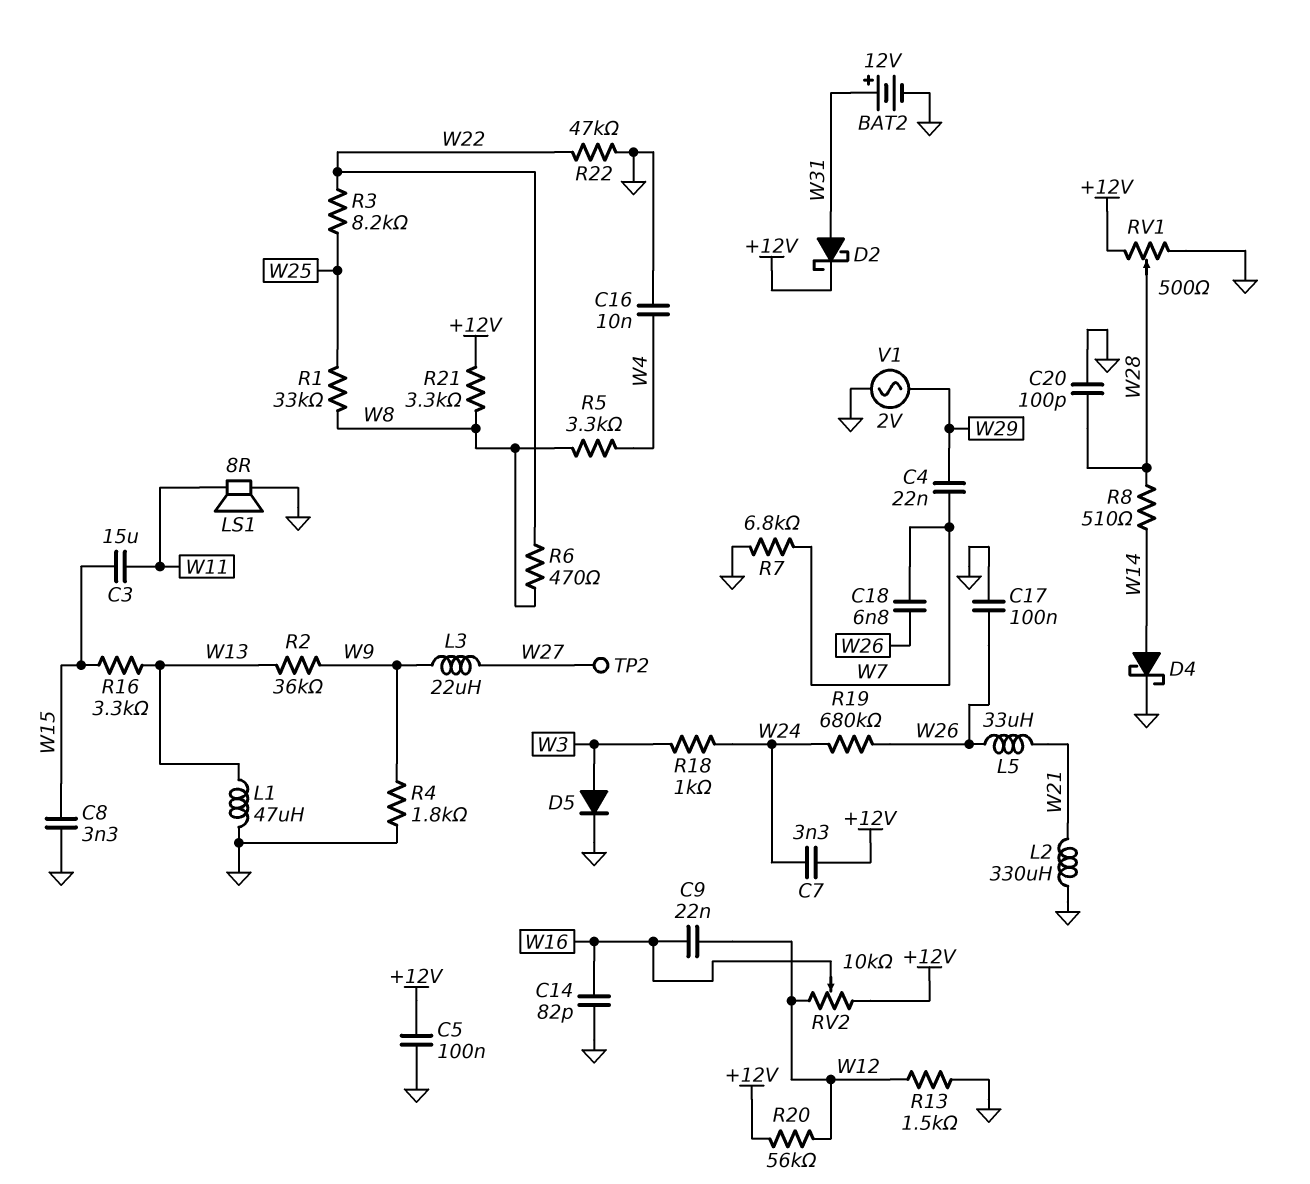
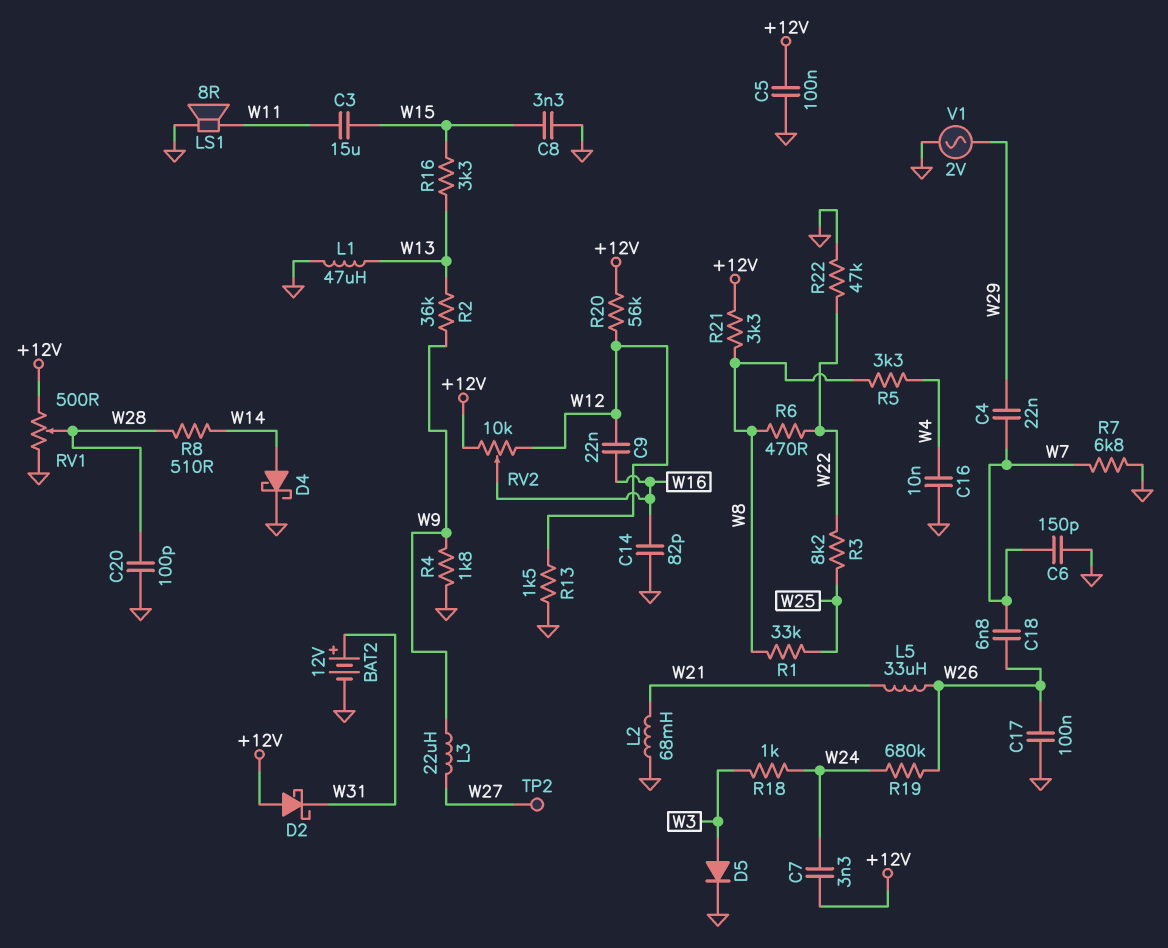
C6: none -> 150pF (GND, W7)
D2: schottky (A W31, K +12V) -> schottky (A +12V, K W31)
L2: 330uH (GND, W21) -> 68mH (GND, W21)

